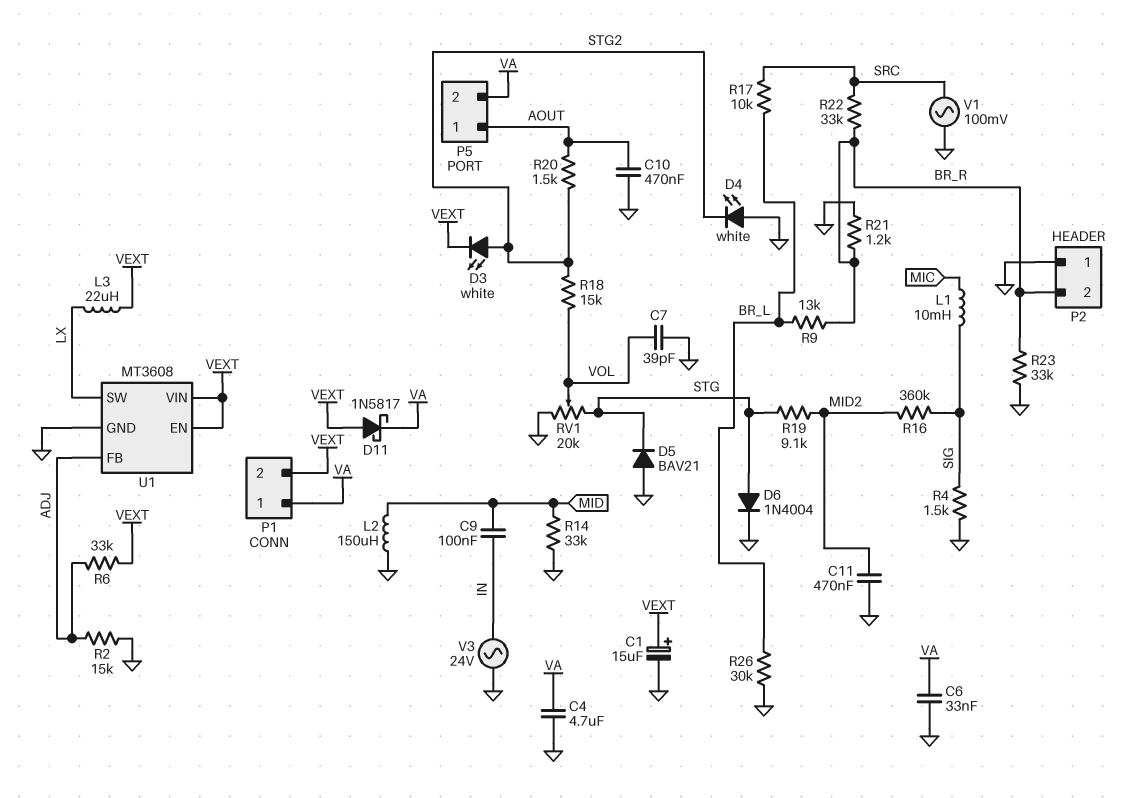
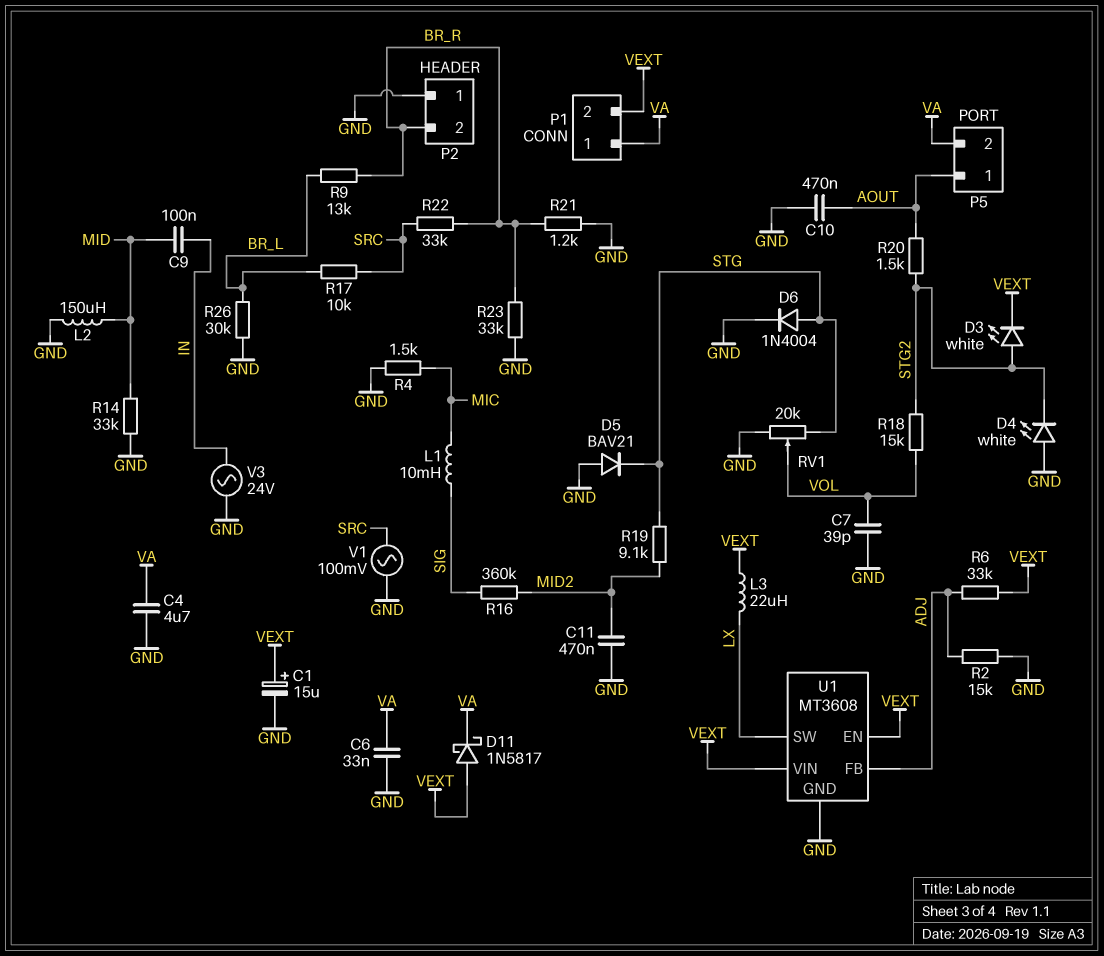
R4: 1.5k (GND, SIG) -> 1.5k (GND, MIC)

